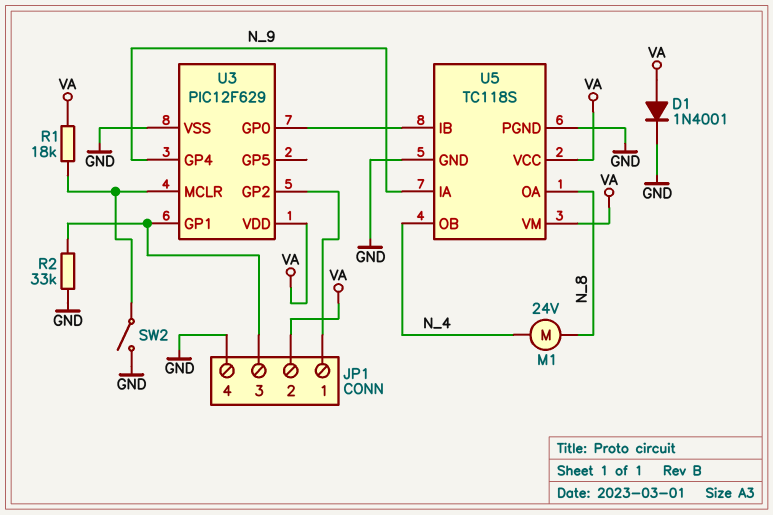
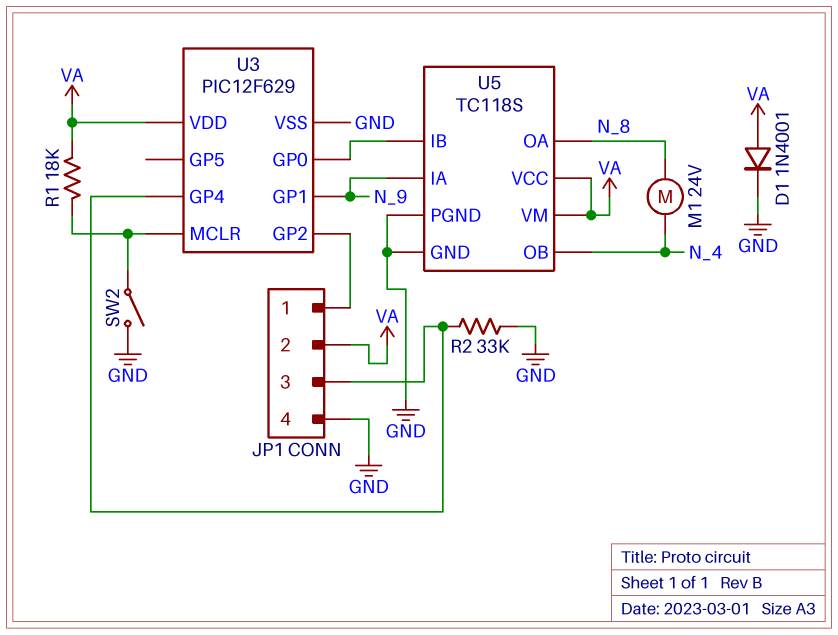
U3 pin GP1: JP1/3 -> N_9
U3 pin GP4: N_9 -> JP1/3

